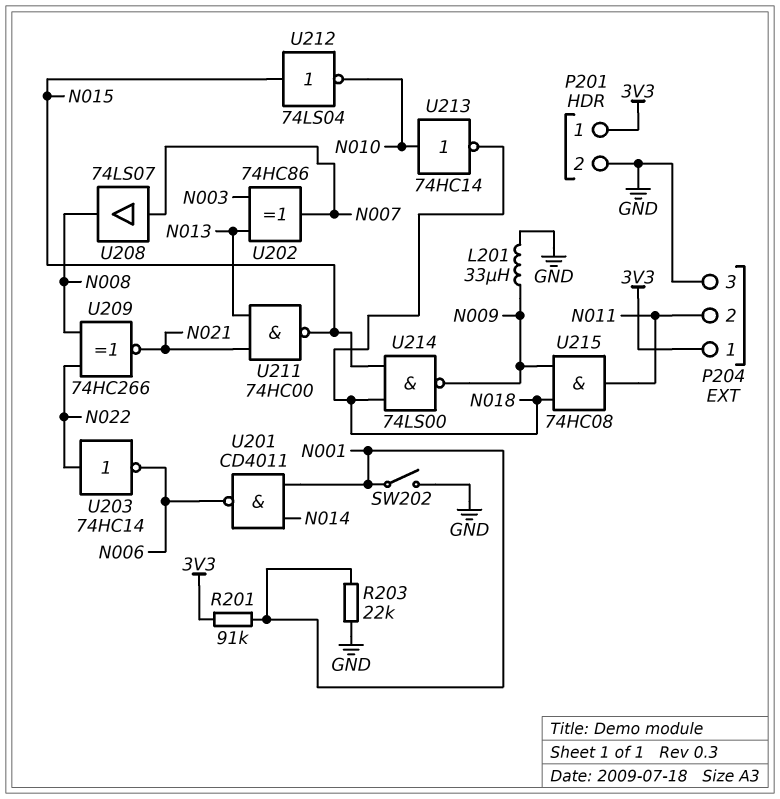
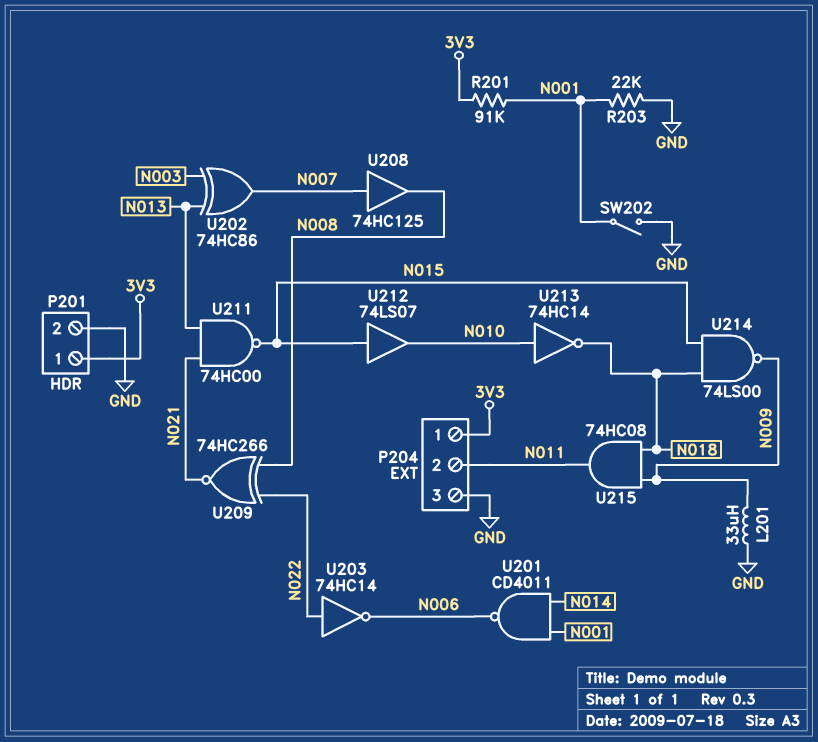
U208: buffer 74LS07 (in N007, out N008) -> buffer 74HC125 (in N007, out N008)
U212: NOT 74LS04 (in N015, out N010) -> buffer 74LS07 (in N015, out N010)

